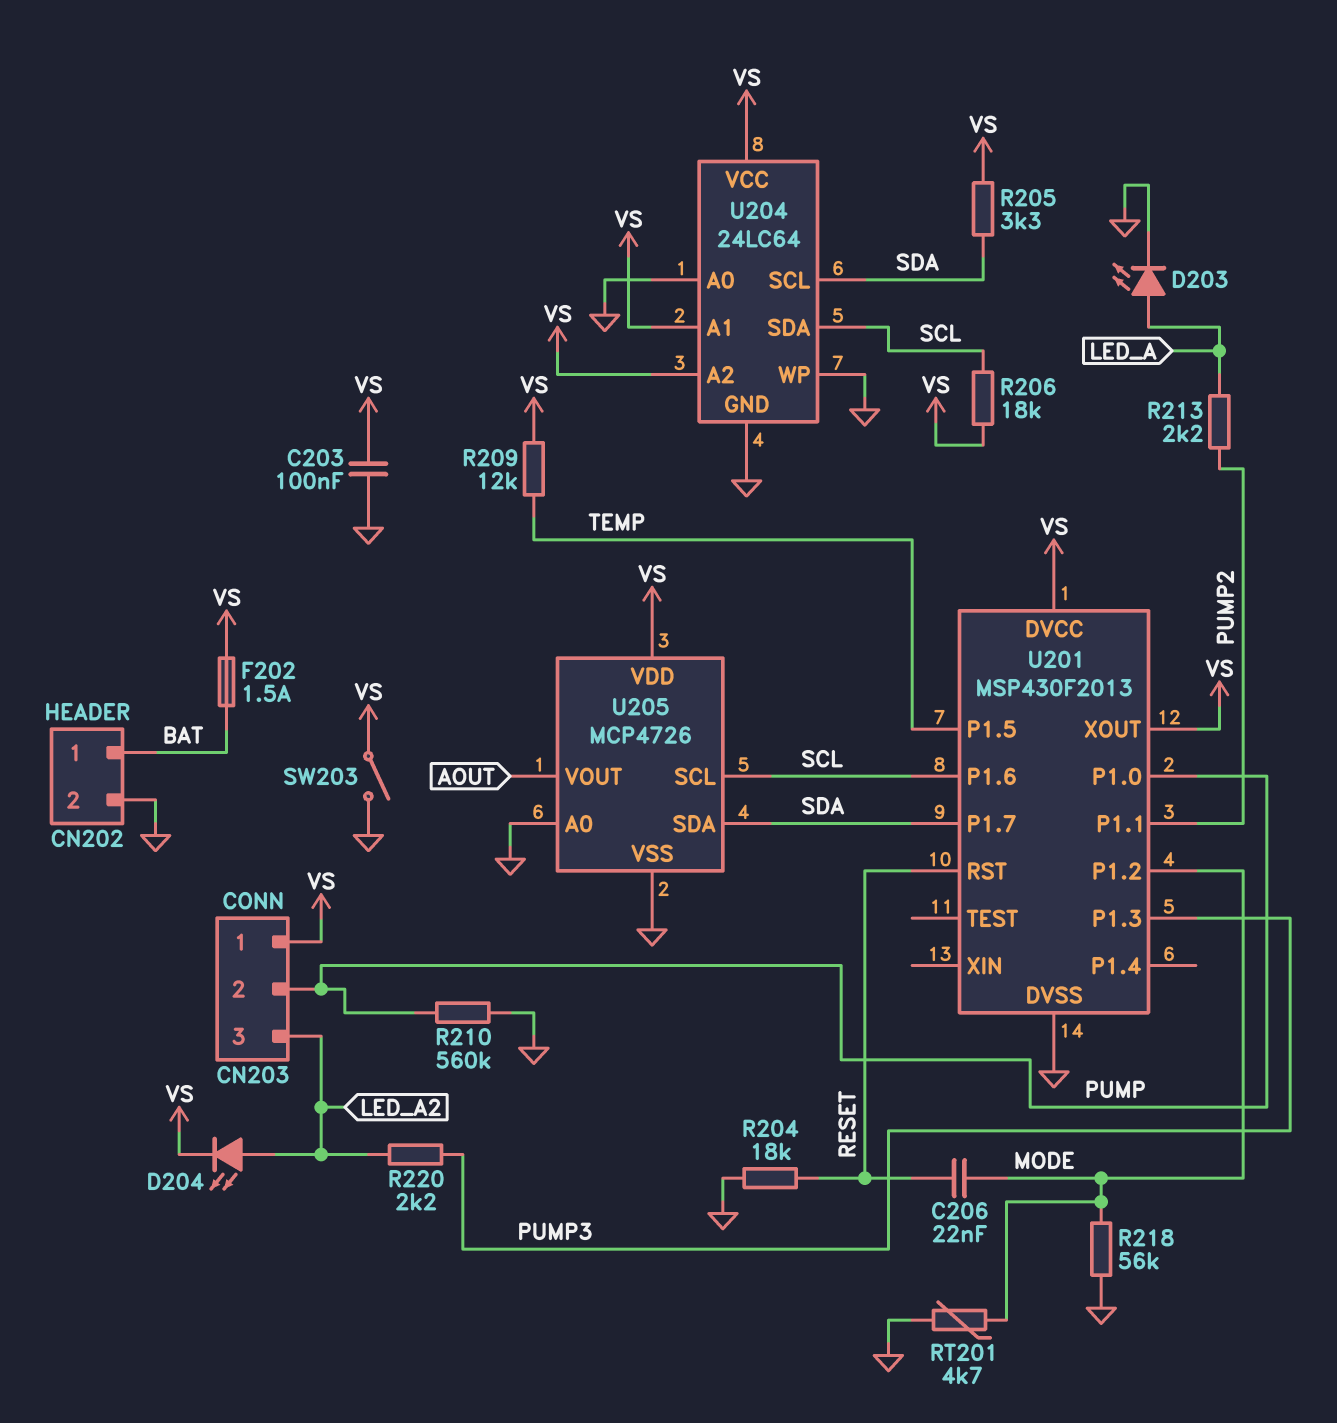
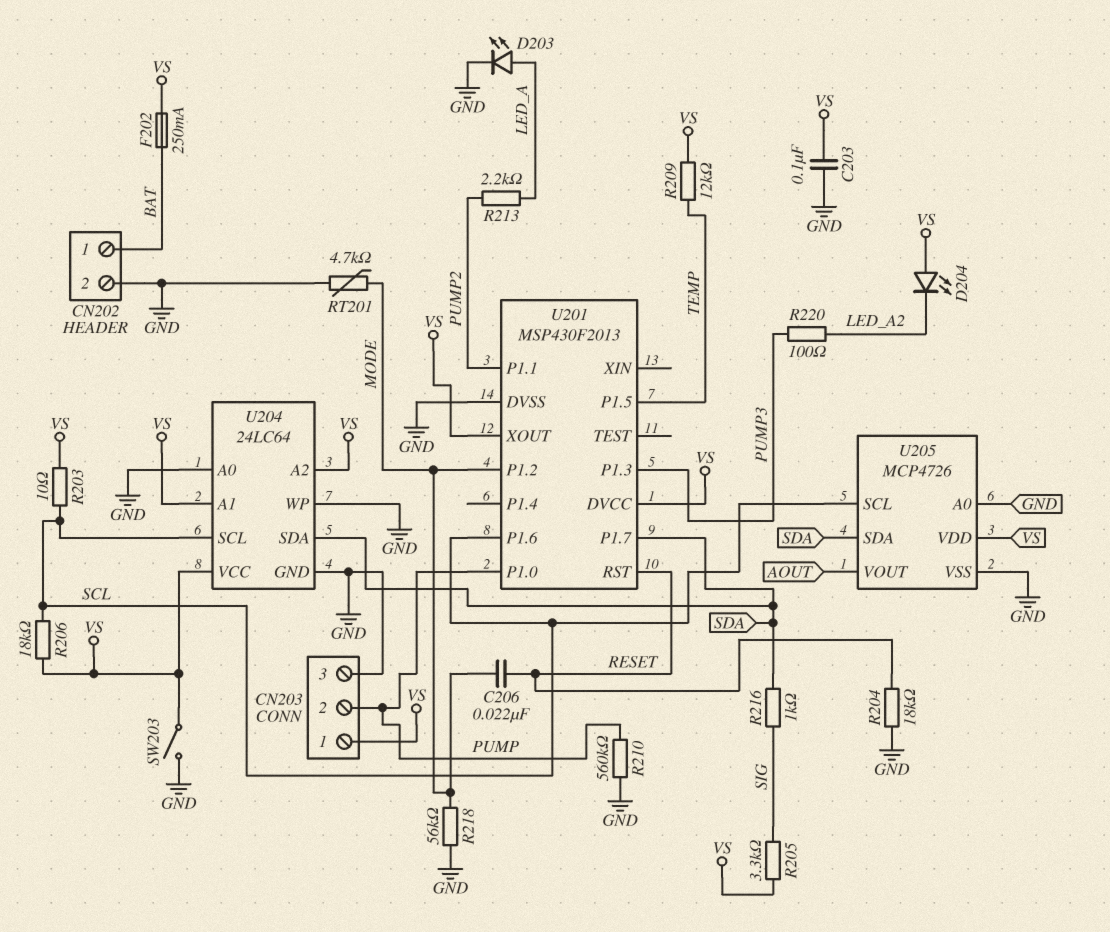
CN203 pin 3: LED_A2 -> GND
D204: LED (A LED_A2, K VS) -> LED (A VS, K LED_A2)
F202: 1.5A (BAT, VS) -> 250mA (BAT, VS)
R203: none -> 10 (SCL, VS)
R205: 3.3k (SDA, VS) -> 3.3k (SIG, VS)
R216: none -> 1k (SDA, SIG)
R220: 2.2k (LED_A2, PUMP3) -> 100 (LED_A2, PUMP3)
U204 pin SCL: SDA -> SCL
U204 pin SDA: SCL -> SDA

